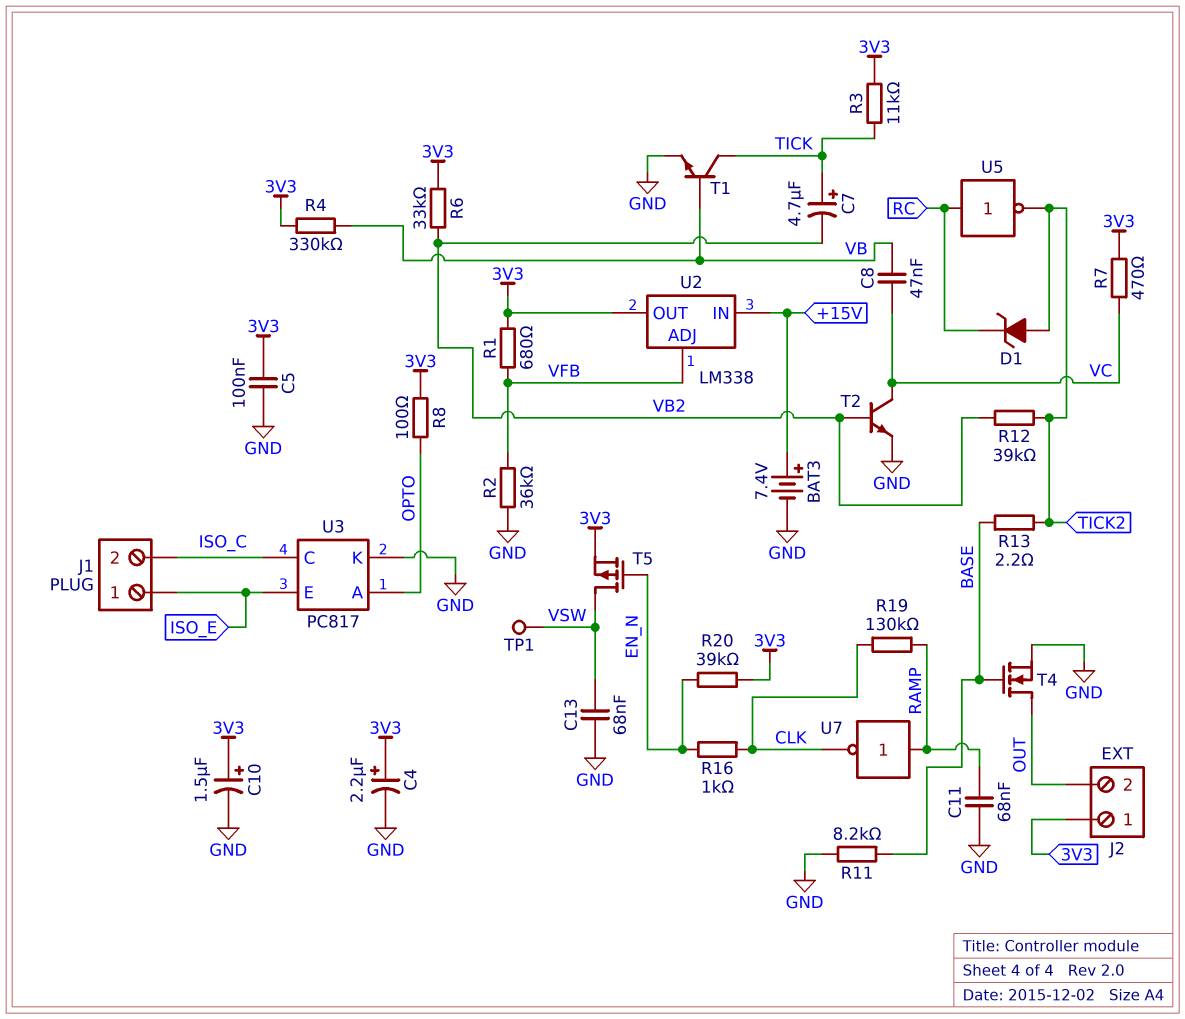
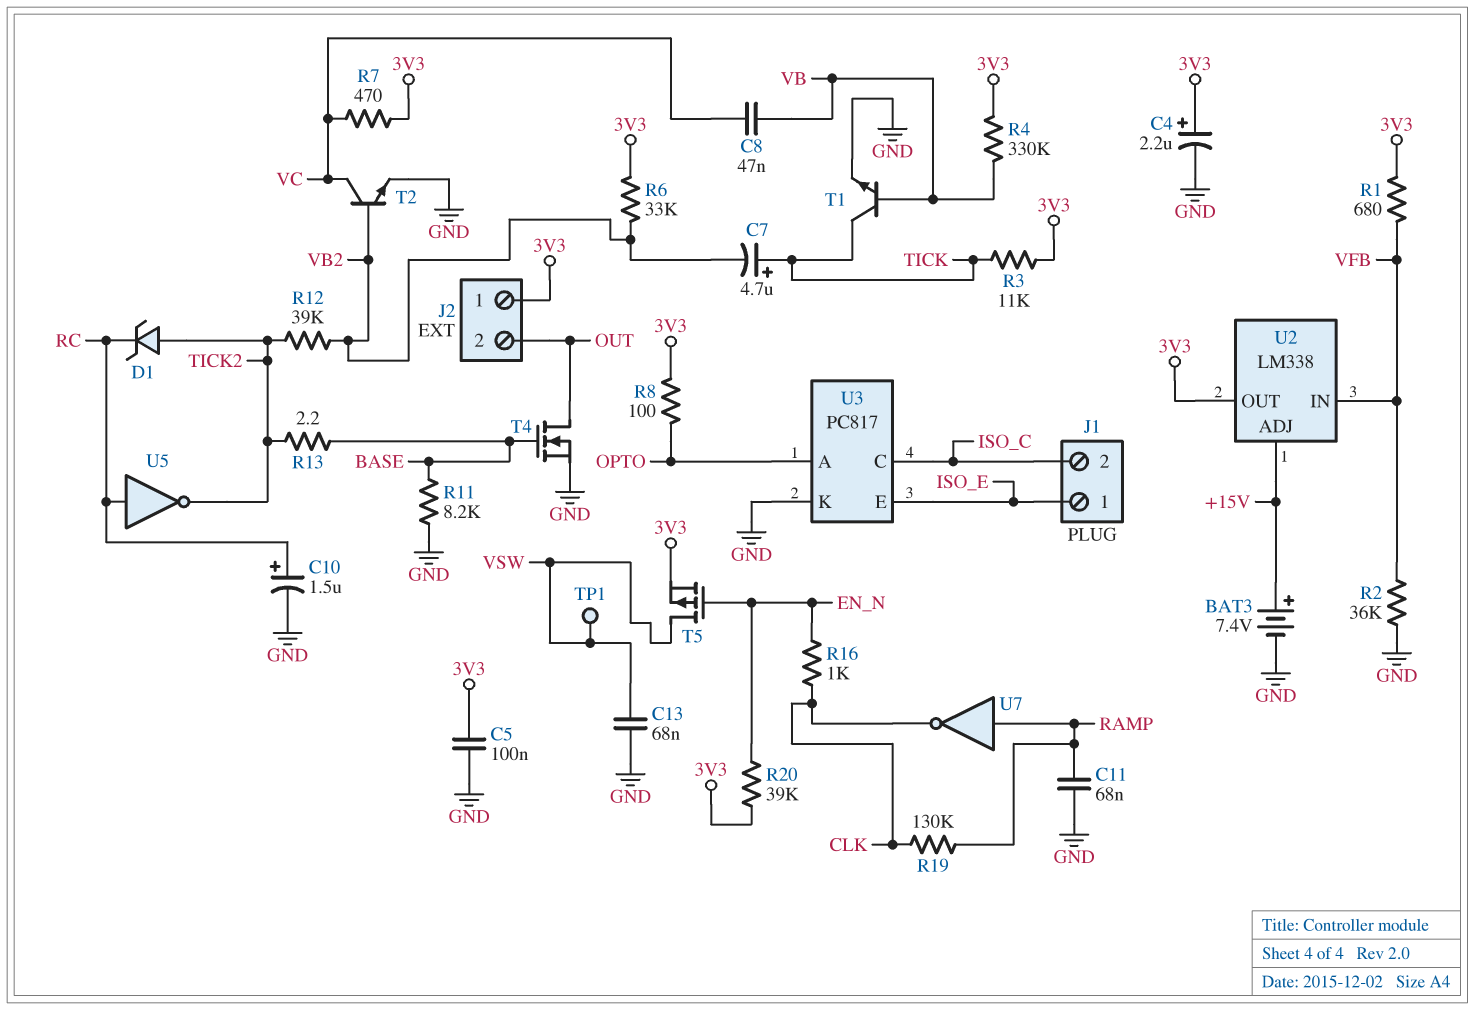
C10: 1.5uF (plus 3V3, minus GND) -> 1.5uF (plus RC, minus GND)
U2 pin ADJ: VFB -> +15V
U2 pin IN: +15V -> VFB

